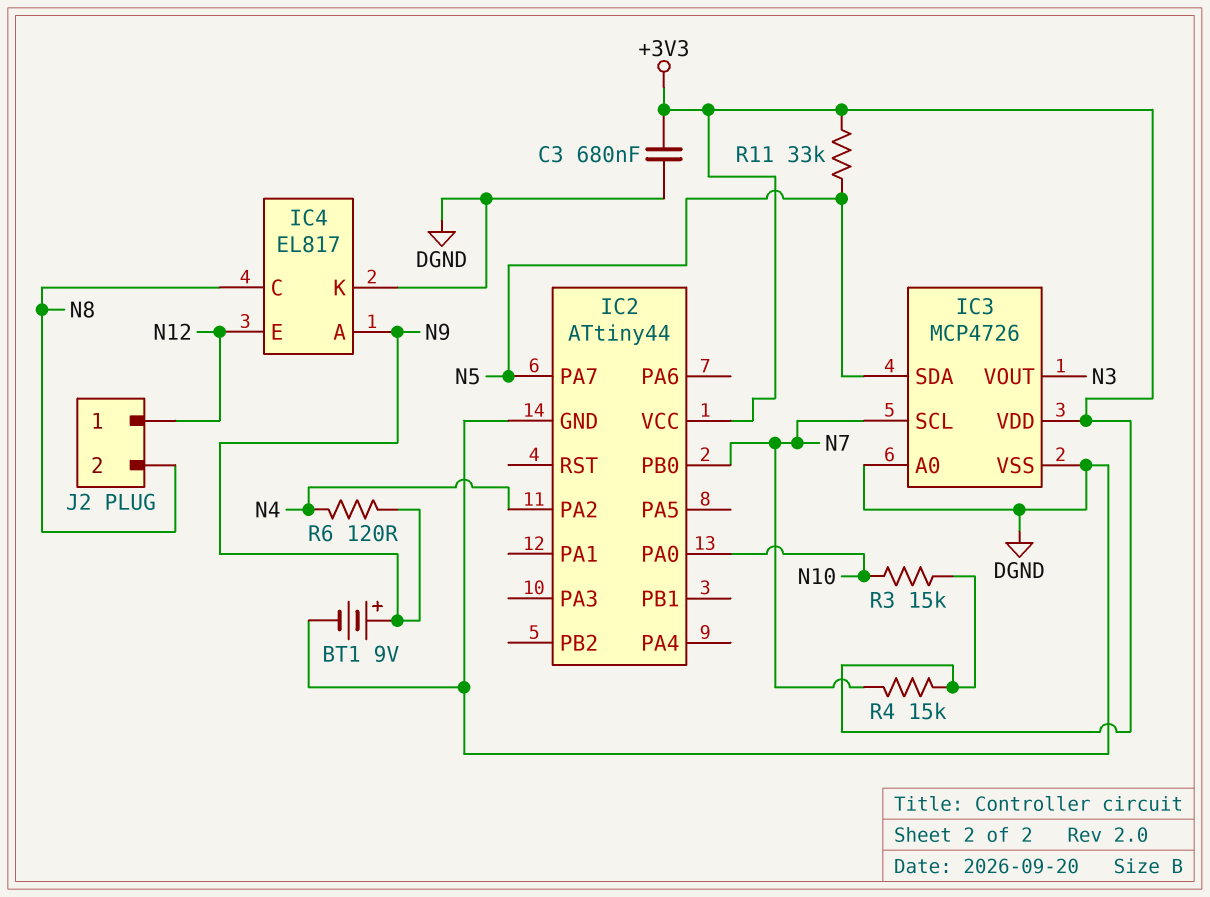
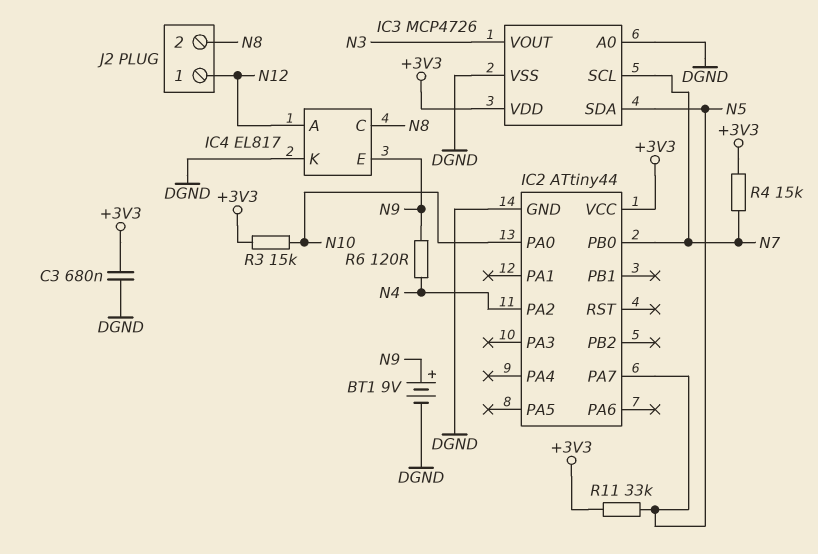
IC4 pin A: N9 -> N12
IC4 pin E: N12 -> N9

